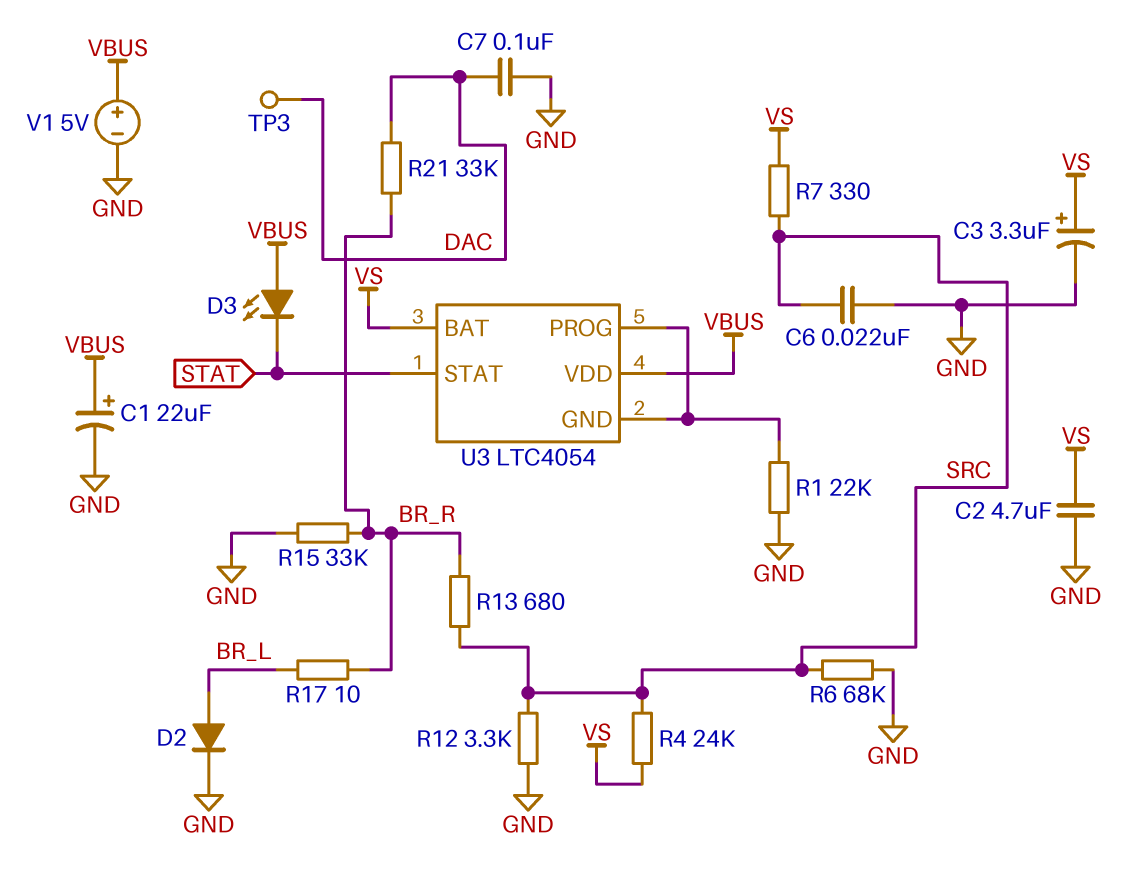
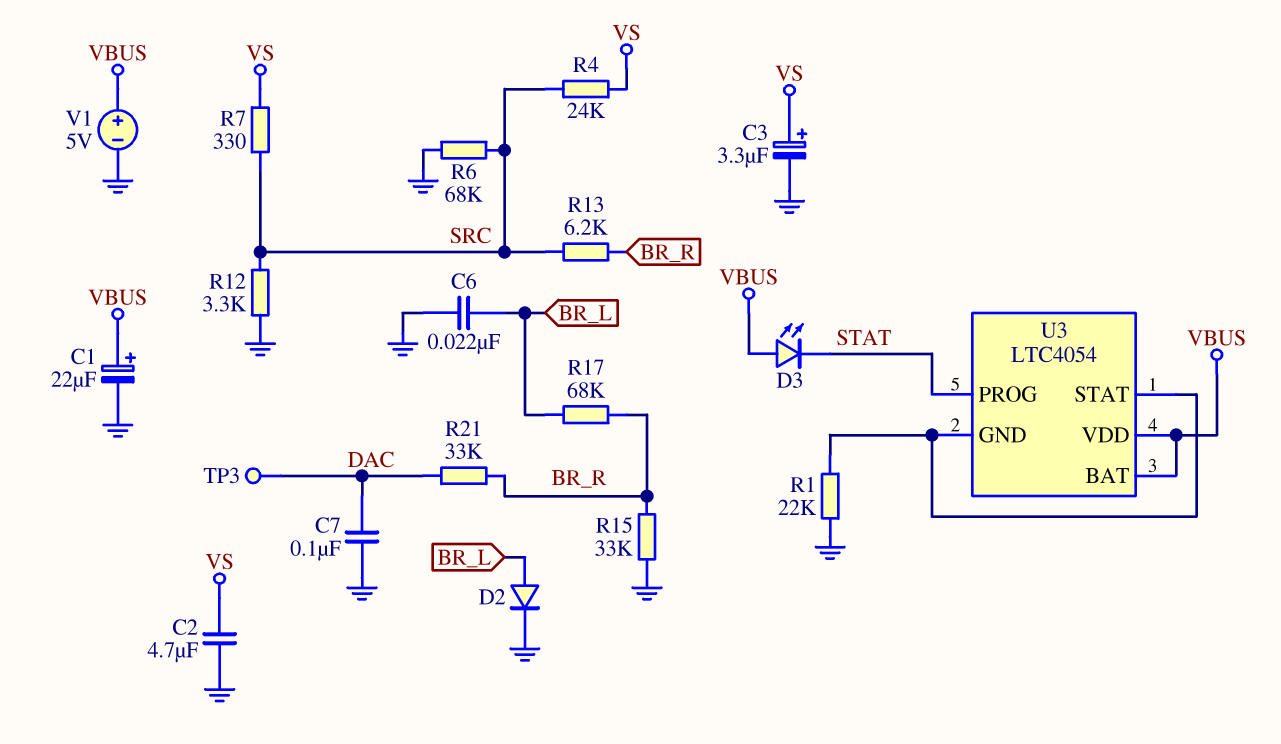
C6: 22nF (GND, SRC) -> 22nF (BR_L, GND)
R13: 680 (BR_R, SRC) -> 6.2k (BR_R, SRC)
R17: 10 (BR_L, BR_R) -> 68k (BR_L, BR_R)
U3 pin BAT: VS -> VBUS
U3 pin PROG: U3/GND -> STAT
U3 pin STAT: STAT -> U3/GND

